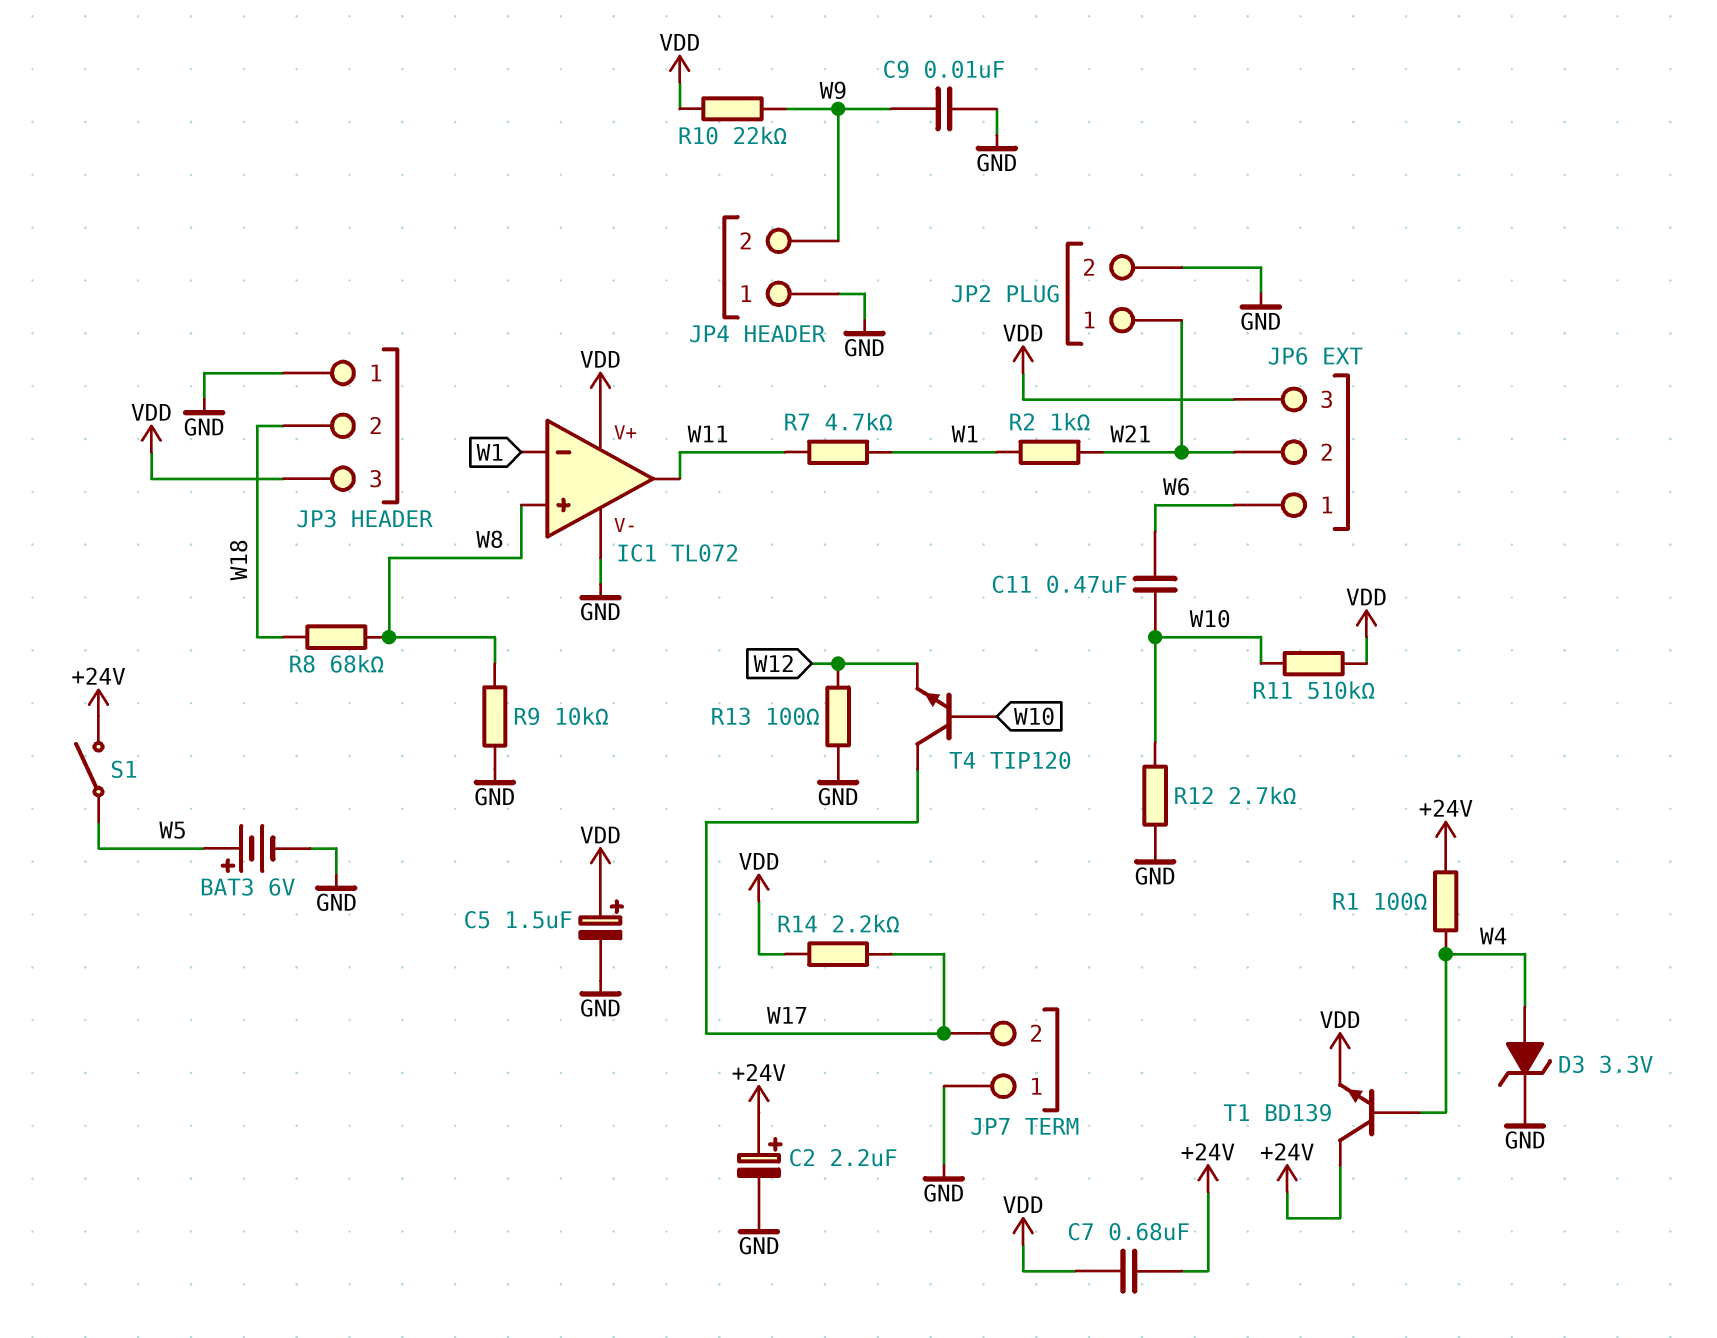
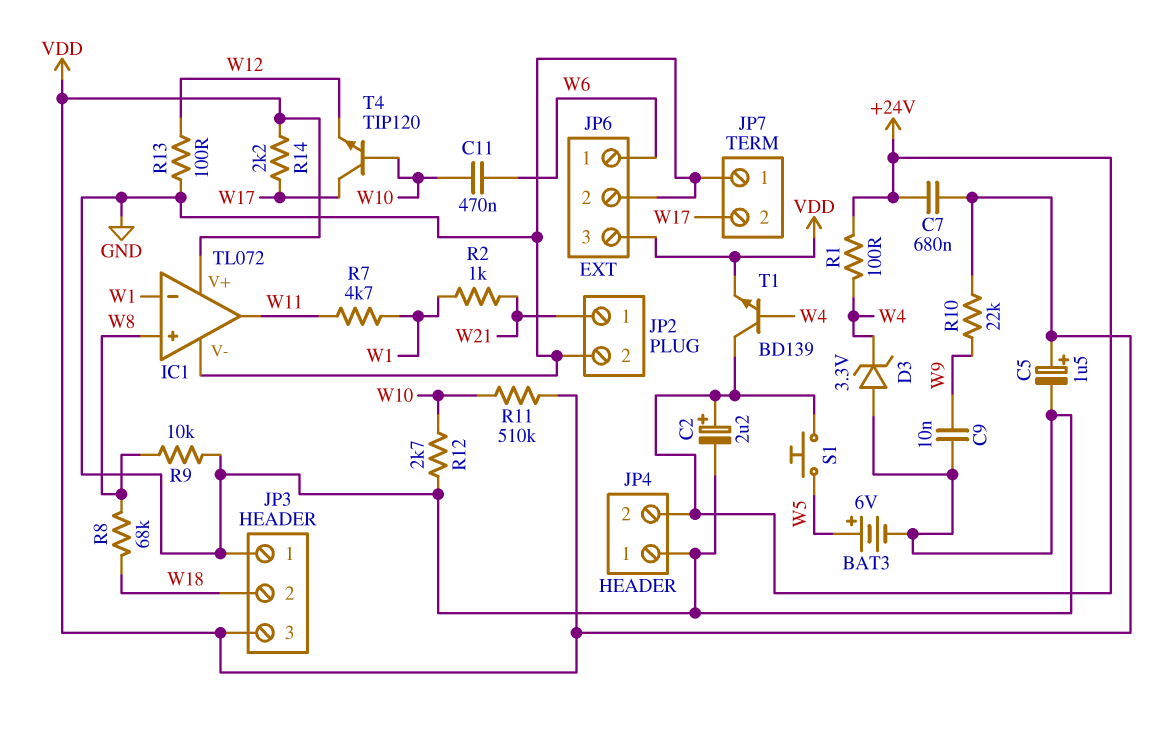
D3: zener 3.3V (A W4, K GND) -> zener 3.3V (A GND, K W4)
JP4 pin 2: W9 -> +24V
JP6 pin 2: W21 -> GND
S1: switch (+24V, W5) -> button (+24V, W5)

